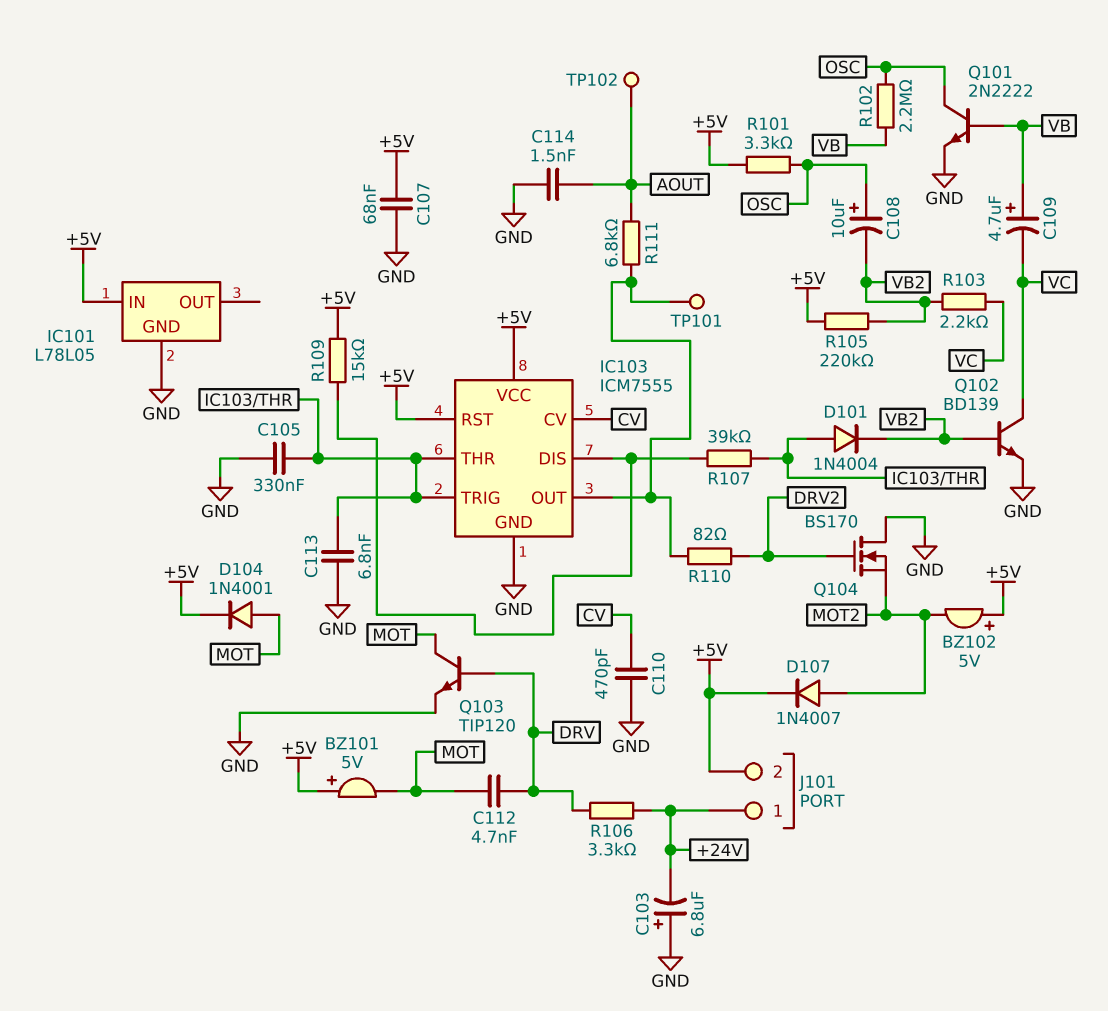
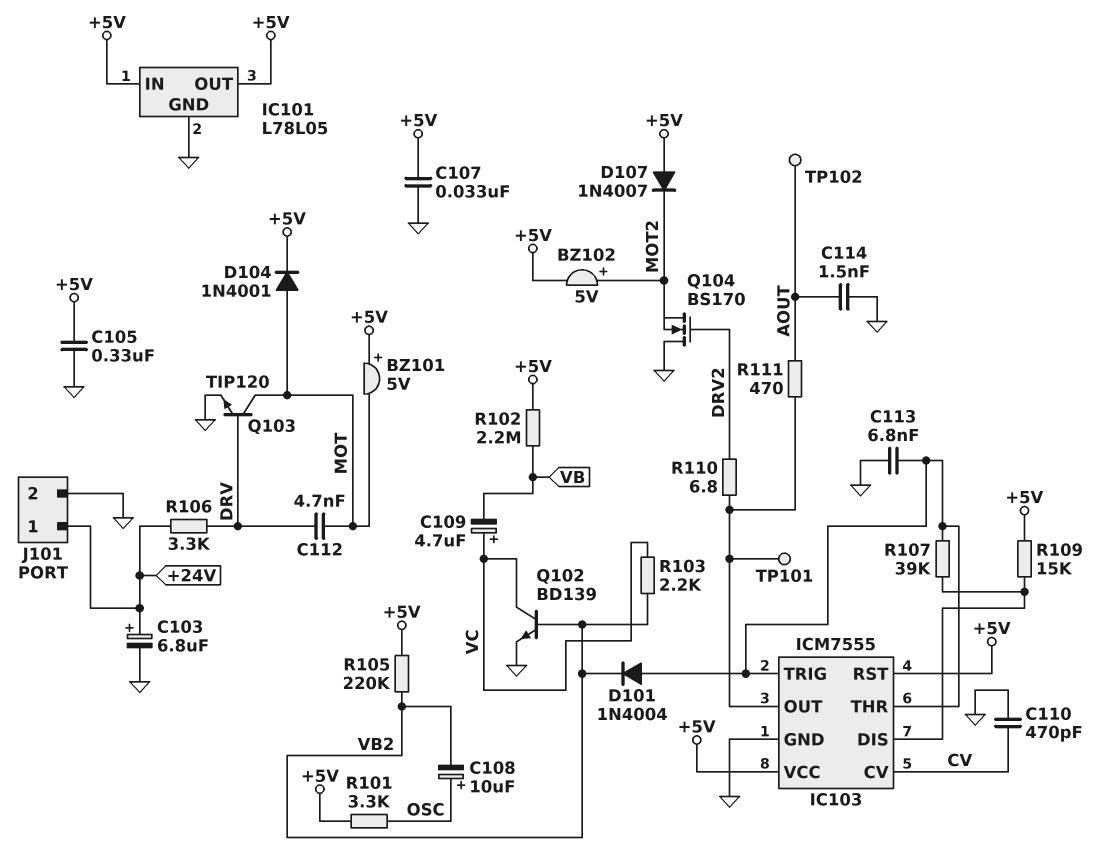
BZ102: buzzer 5V (plus +5V, minus MOT2) -> buzzer 5V (plus MOT2, minus +5V)
C103: 6.8uF (plus GND, minus +24V) -> 6.8uF (plus +24V, minus GND)
C105: 330nF (GND, IC103/THR) -> 330nF (+5V, GND)
C107: 68nF (+5V, GND) -> 33nF (+5V, GND)
C109: 4.7uF (plus VB, minus VC) -> 4.7uF (plus VC, minus VB)
D107: diode 1N4007 (A MOT2, K +5V) -> diode 1N4007 (A +5V, K MOT2)
IC101 pin OUT: none -> +5V
J101 pin 2: +5V -> GND
Q101: NPN 2N2222 (B VB, C OSC, E GND) -> none
R102: 2.2M (OSC, VB) -> 2.2M (+5V, VB)
R110: 82 (DRV2, IC103/OUT) -> 6.8 (DRV2, IC103/OUT)
R111: 6.8k (AOUT, IC103/OUT) -> 470 (AOUT, IC103/OUT)

